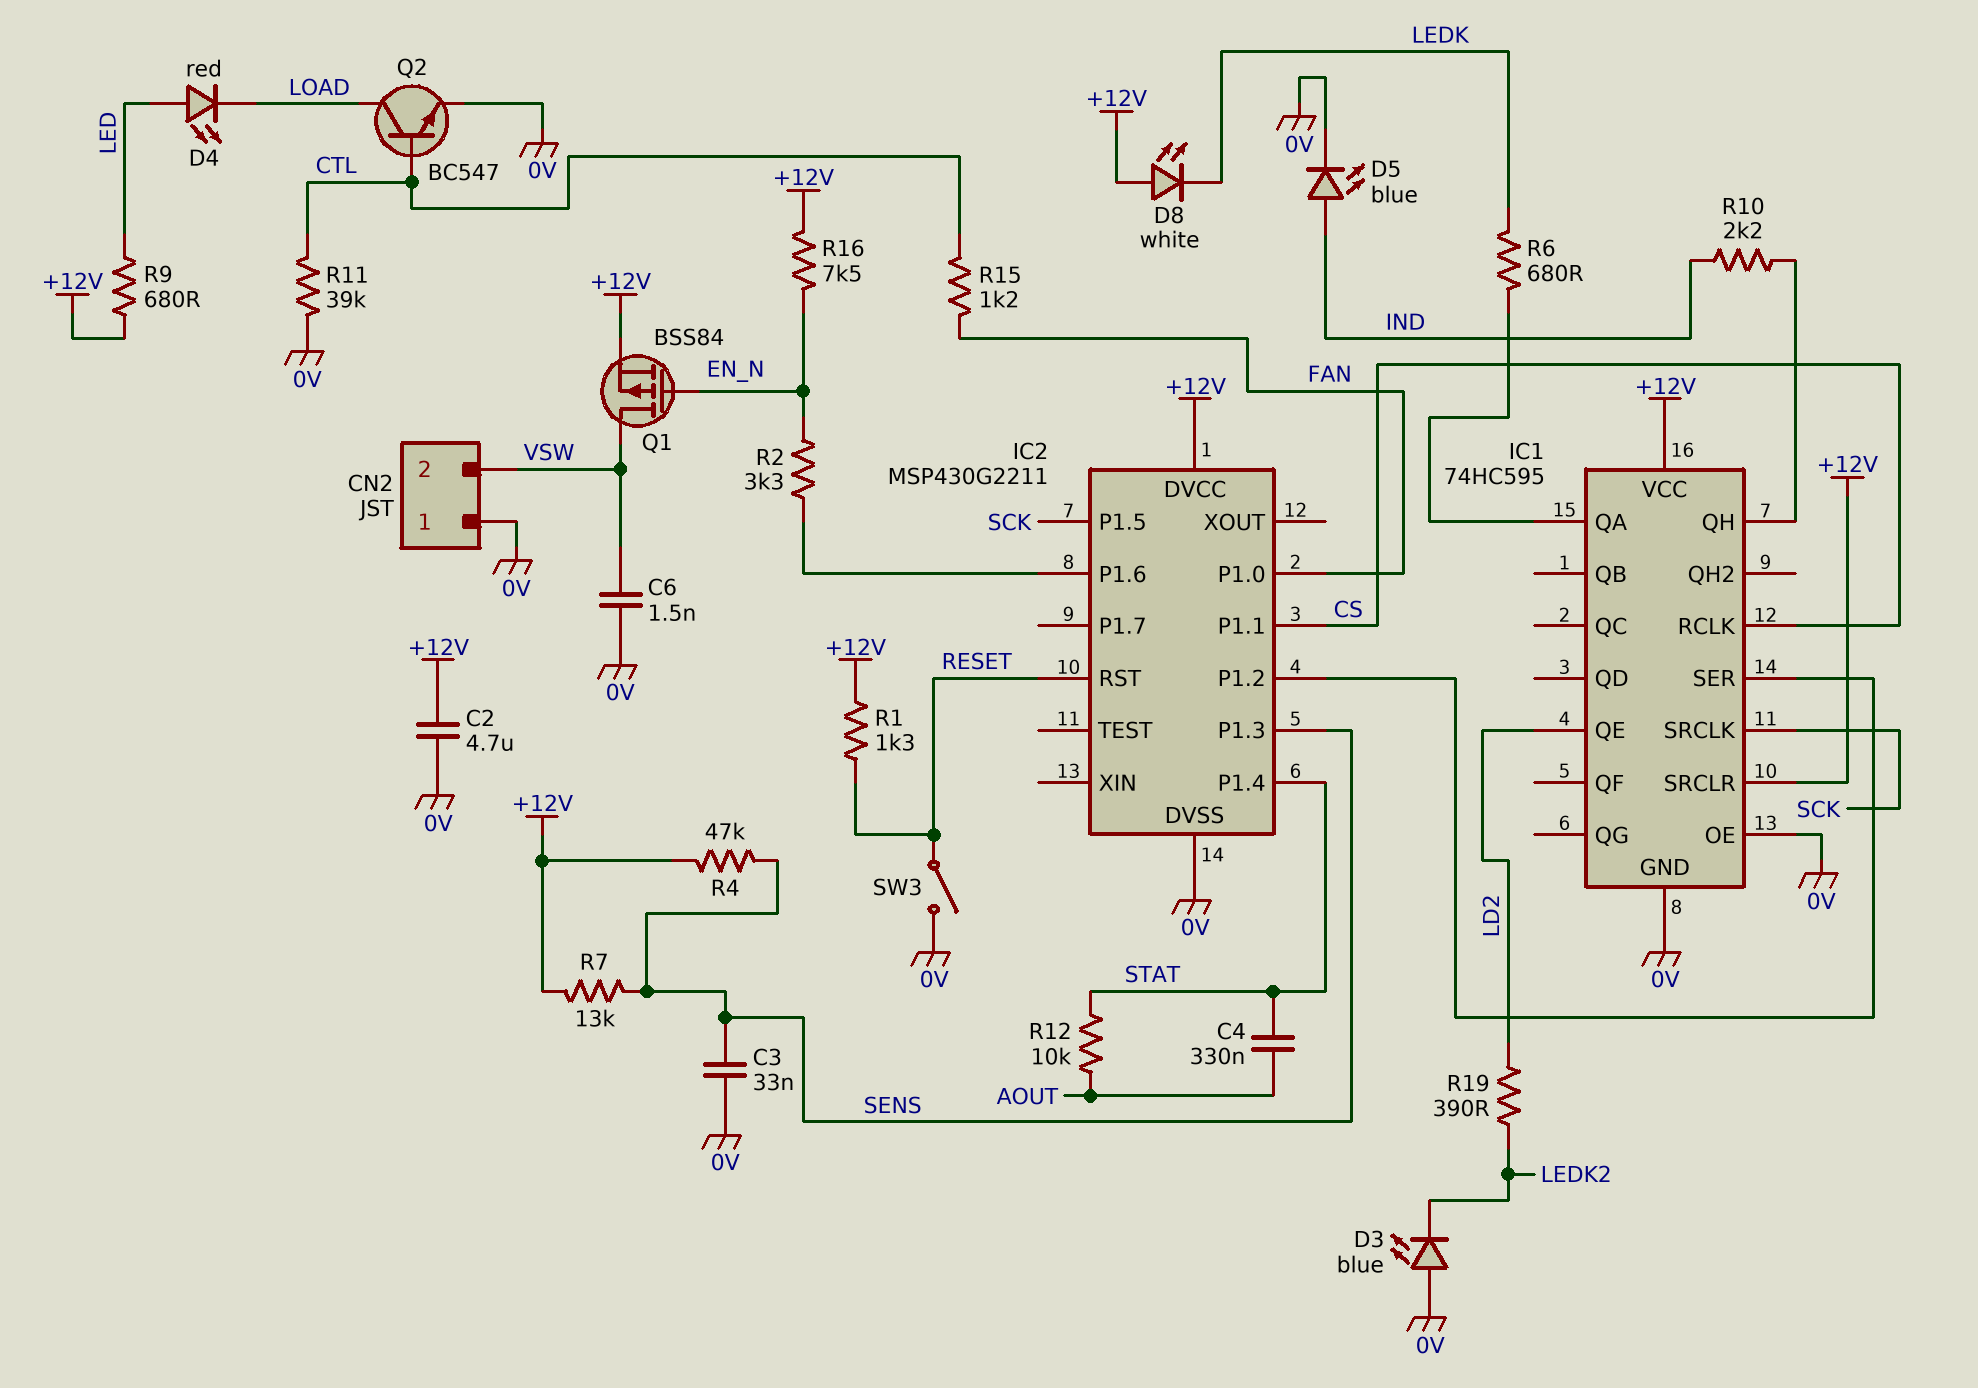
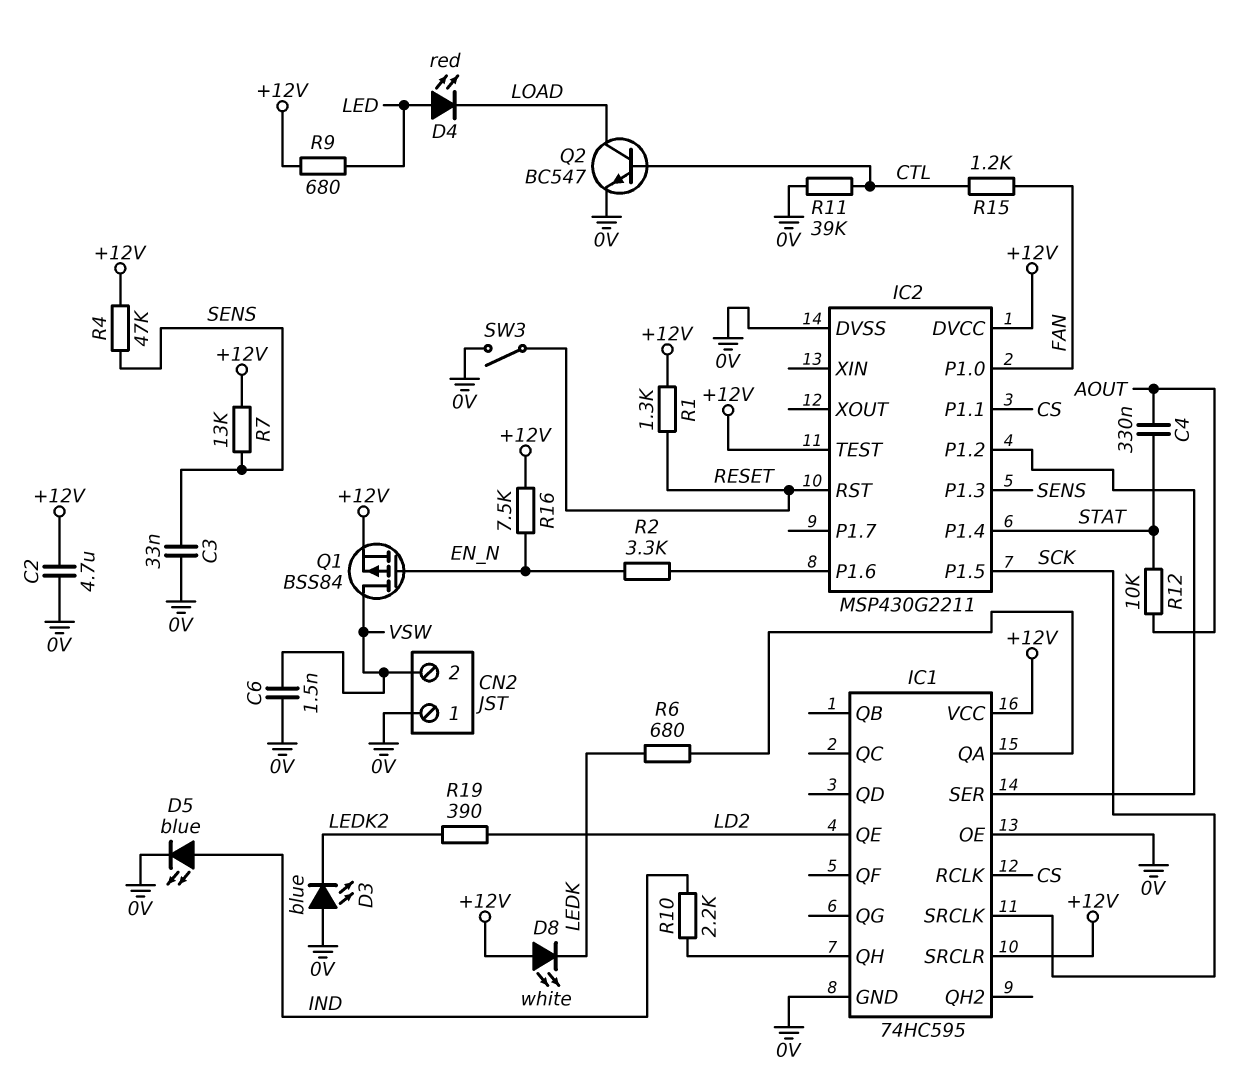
IC2 pin TEST: none -> +12V

